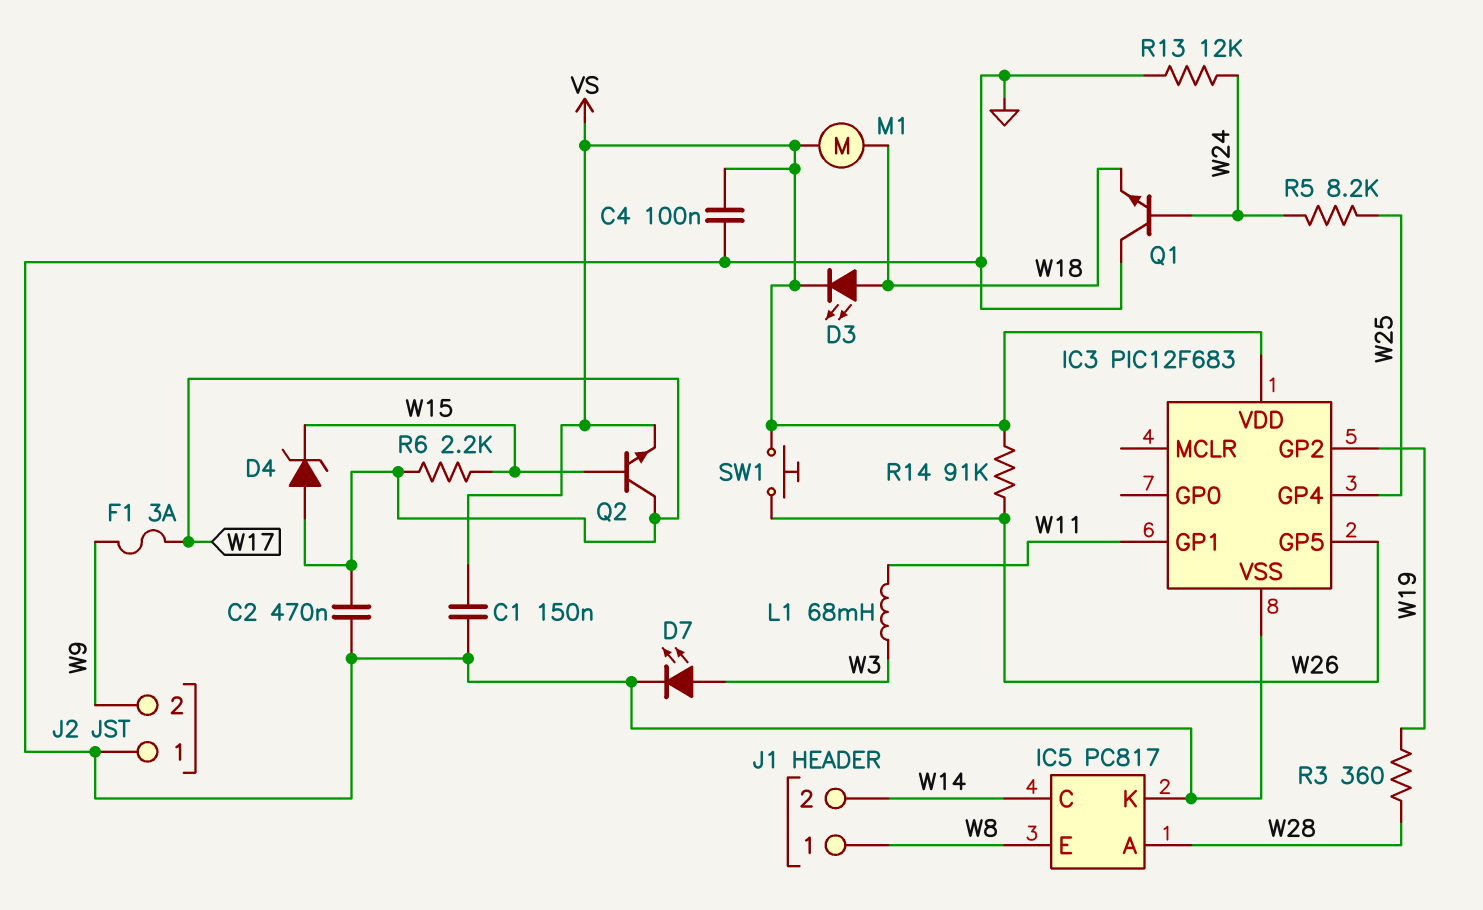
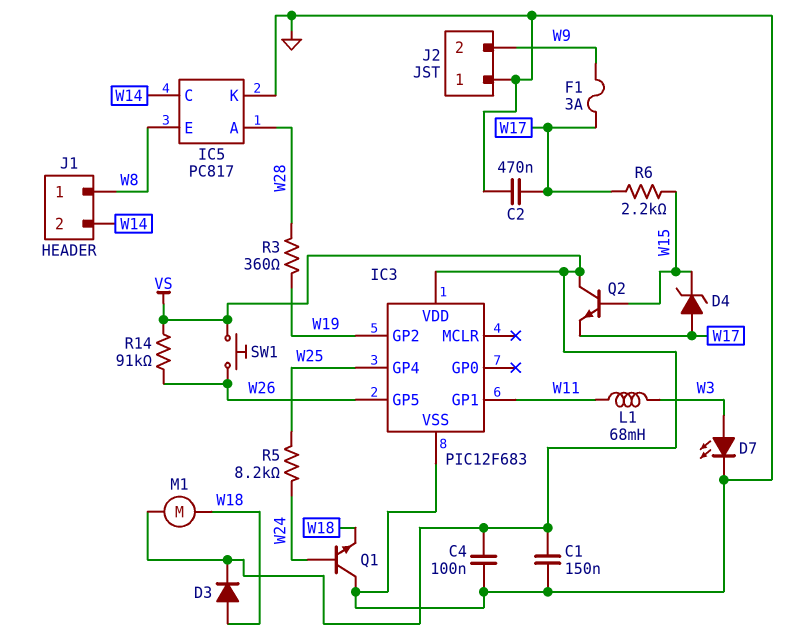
D3: LED (A W18, K VS) -> diode (A W18, K VS)
Q2: NPN (B W15, C W17, E VS) -> NPN (B W15, C VS, E W17)
R13: 12k (GND, W24) -> none

